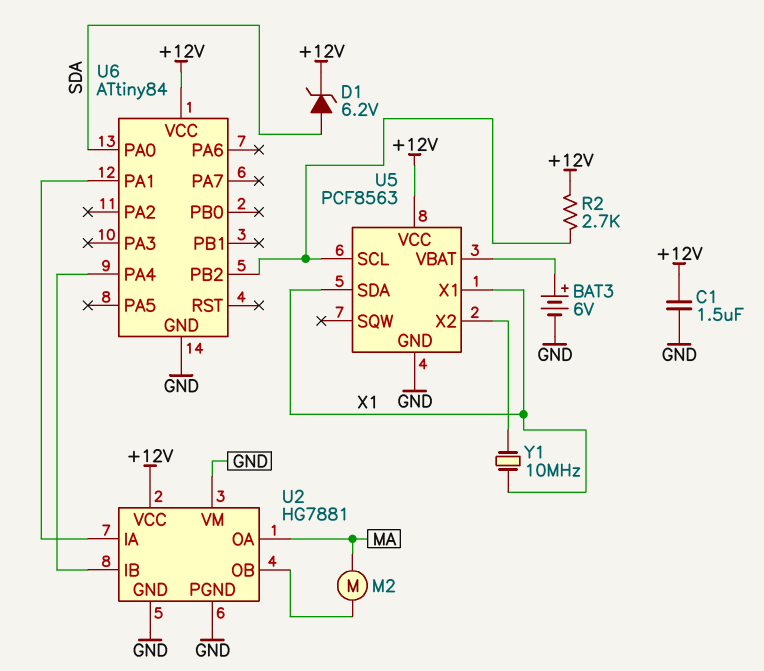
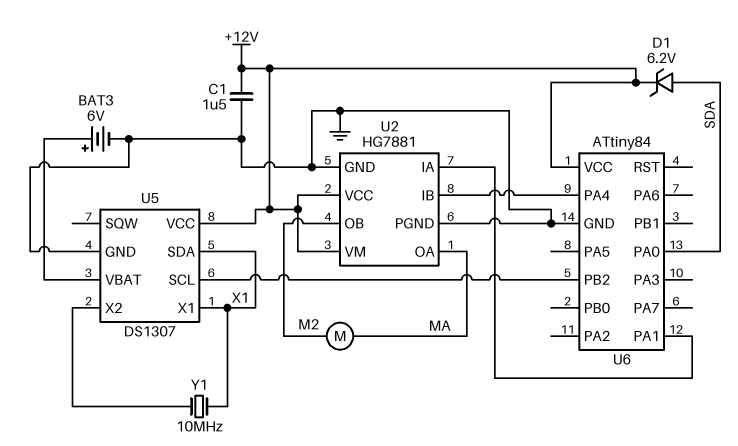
R2: 2.7k (+12V, U5/SCL) -> none
U2 pin VM: GND -> +12V
U5: PCF8563 -> DS1307

